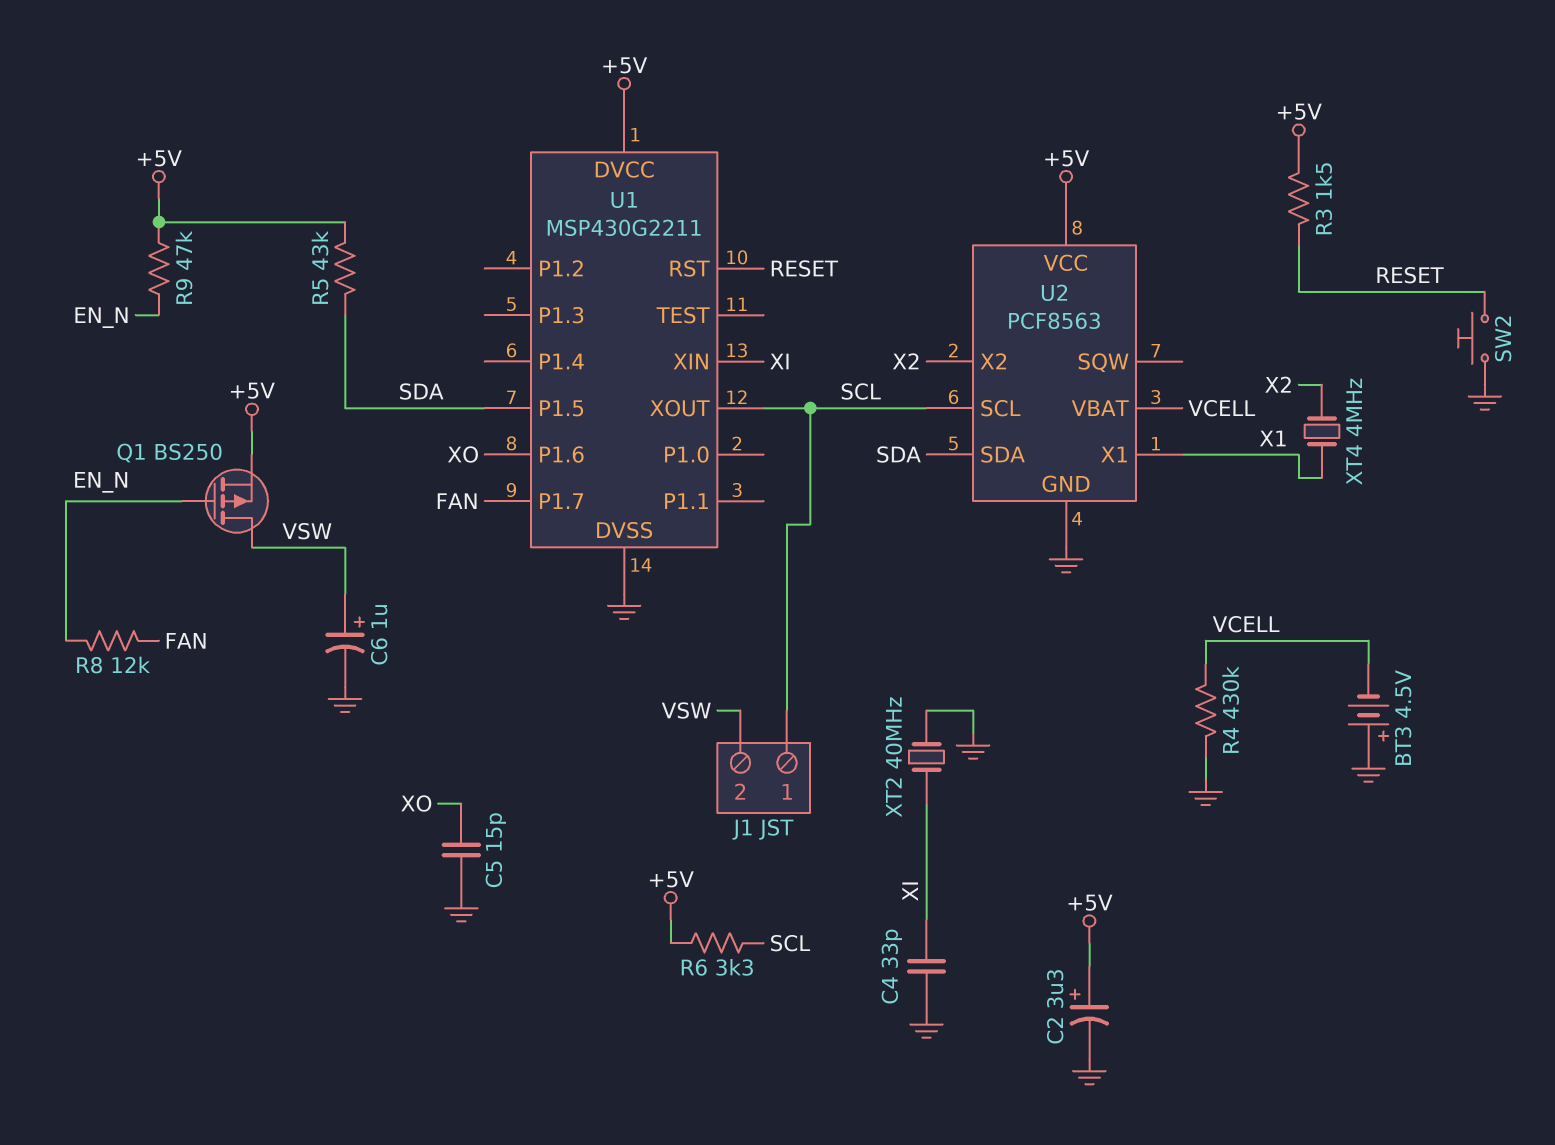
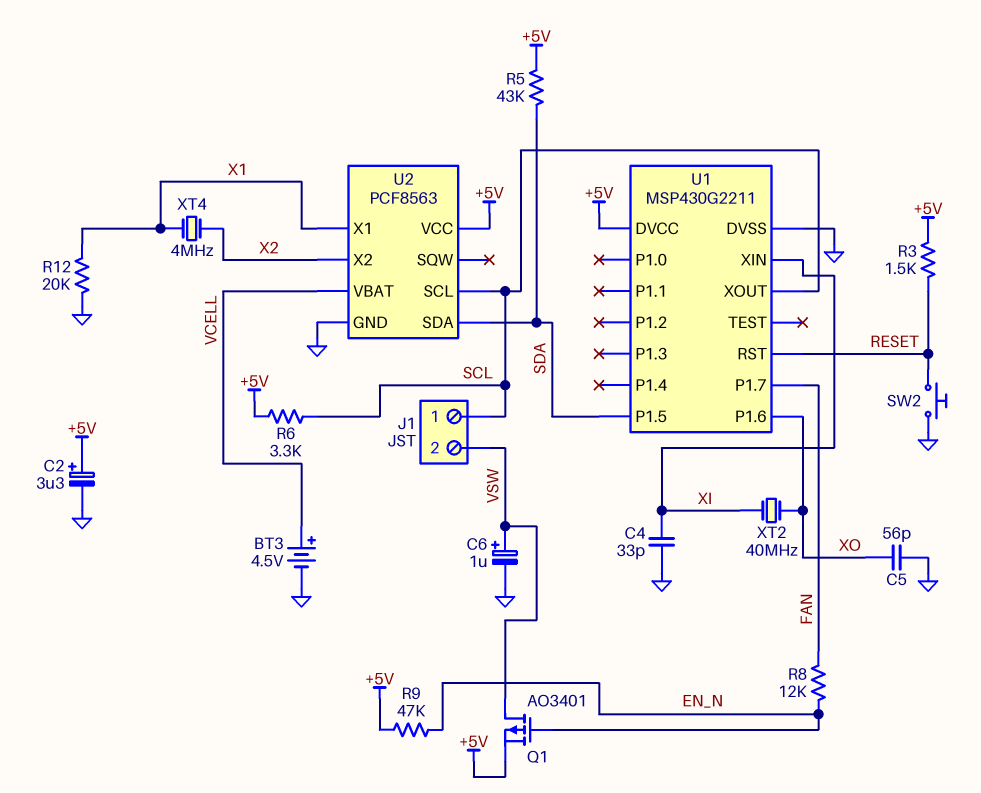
BT3: 4.5V (plus GND, minus VCELL) -> 4.5V (plus VCELL, minus GND)
C5: 15pF (GND, XO) -> 56pF (GND, XO)
Q1: PMOS BS250 (G EN_N, D VSW, S +5V) -> PMOS AO3401 (G EN_N, D VSW, S +5V)
R4: 430k (GND, VCELL) -> none
R12: none -> 20k (GND, X1)
XT2: 40MHz (GND, XI) -> 40MHz (XI, XO)

